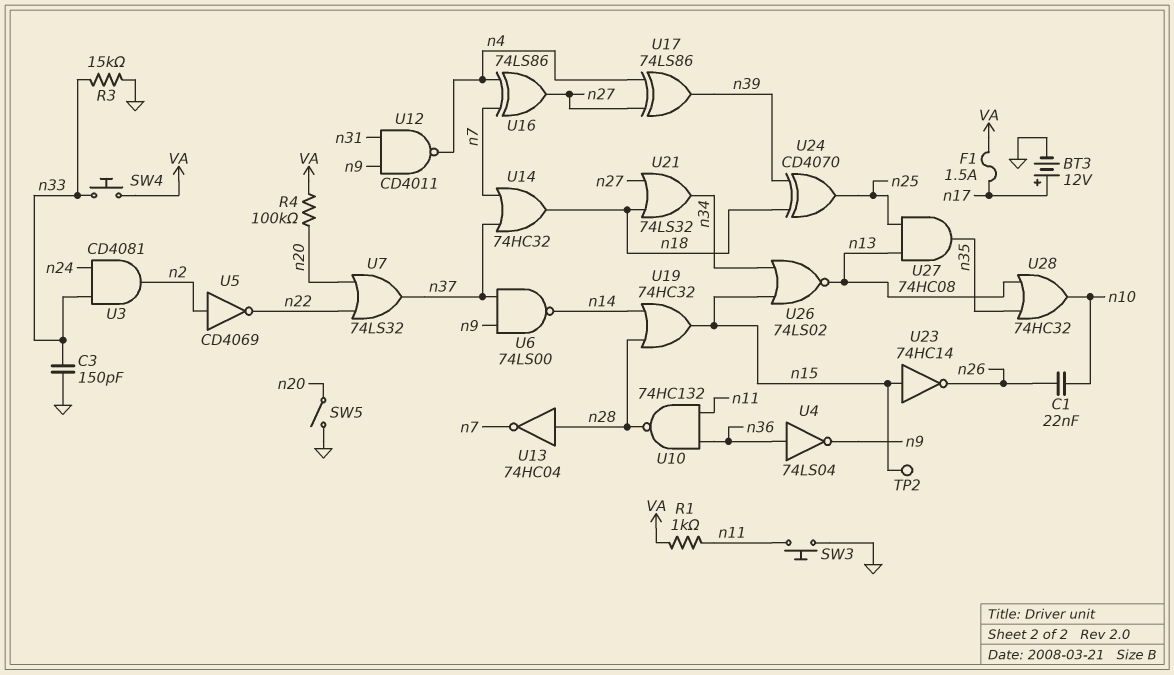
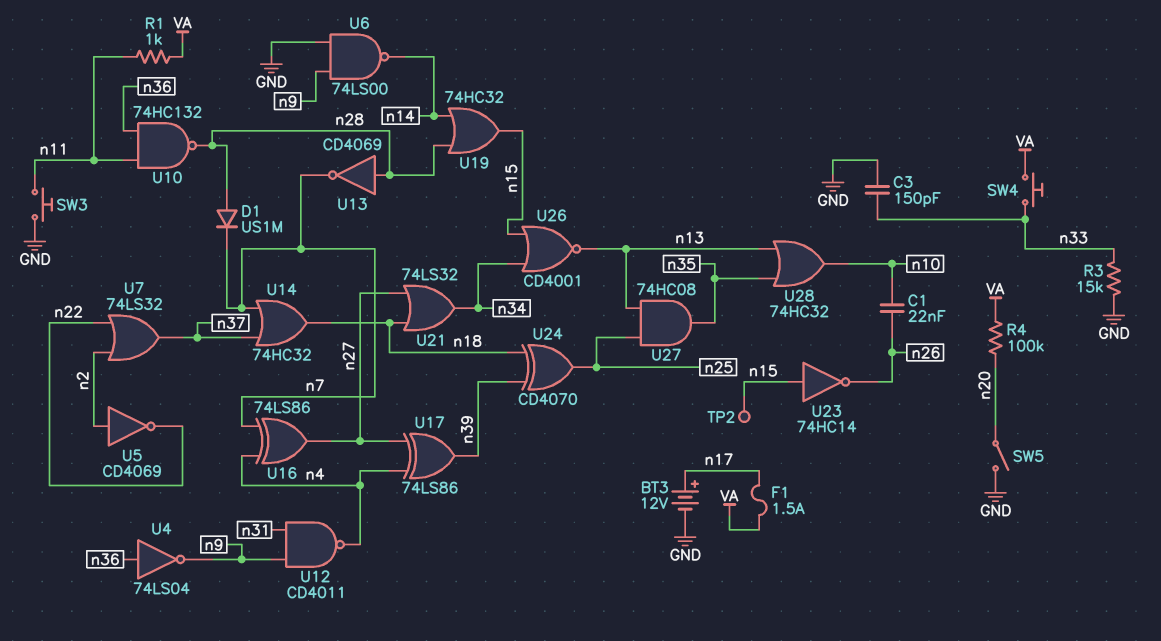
D1: none -> diode US1M (A n28, K n7)
U3: AND CD4081 (in n24, in n33, out n2) -> none
U6: NAND 74LS00 (in n9, in n37, out n14) -> NAND 74LS00 (in GND, in n9, out n14)
U7: OR 74LS32 (in n20, in n22, out n37) -> OR 74LS32 (in n2, in n22, out n37)
U13: NOT 74HC04 (in n28, out n7) -> NOT CD4069 (in n28, out n7)
U26: NOR 74LS02 (in n15, in n34, out n13) -> NOR CD4001 (in n15, in n34, out n13)

